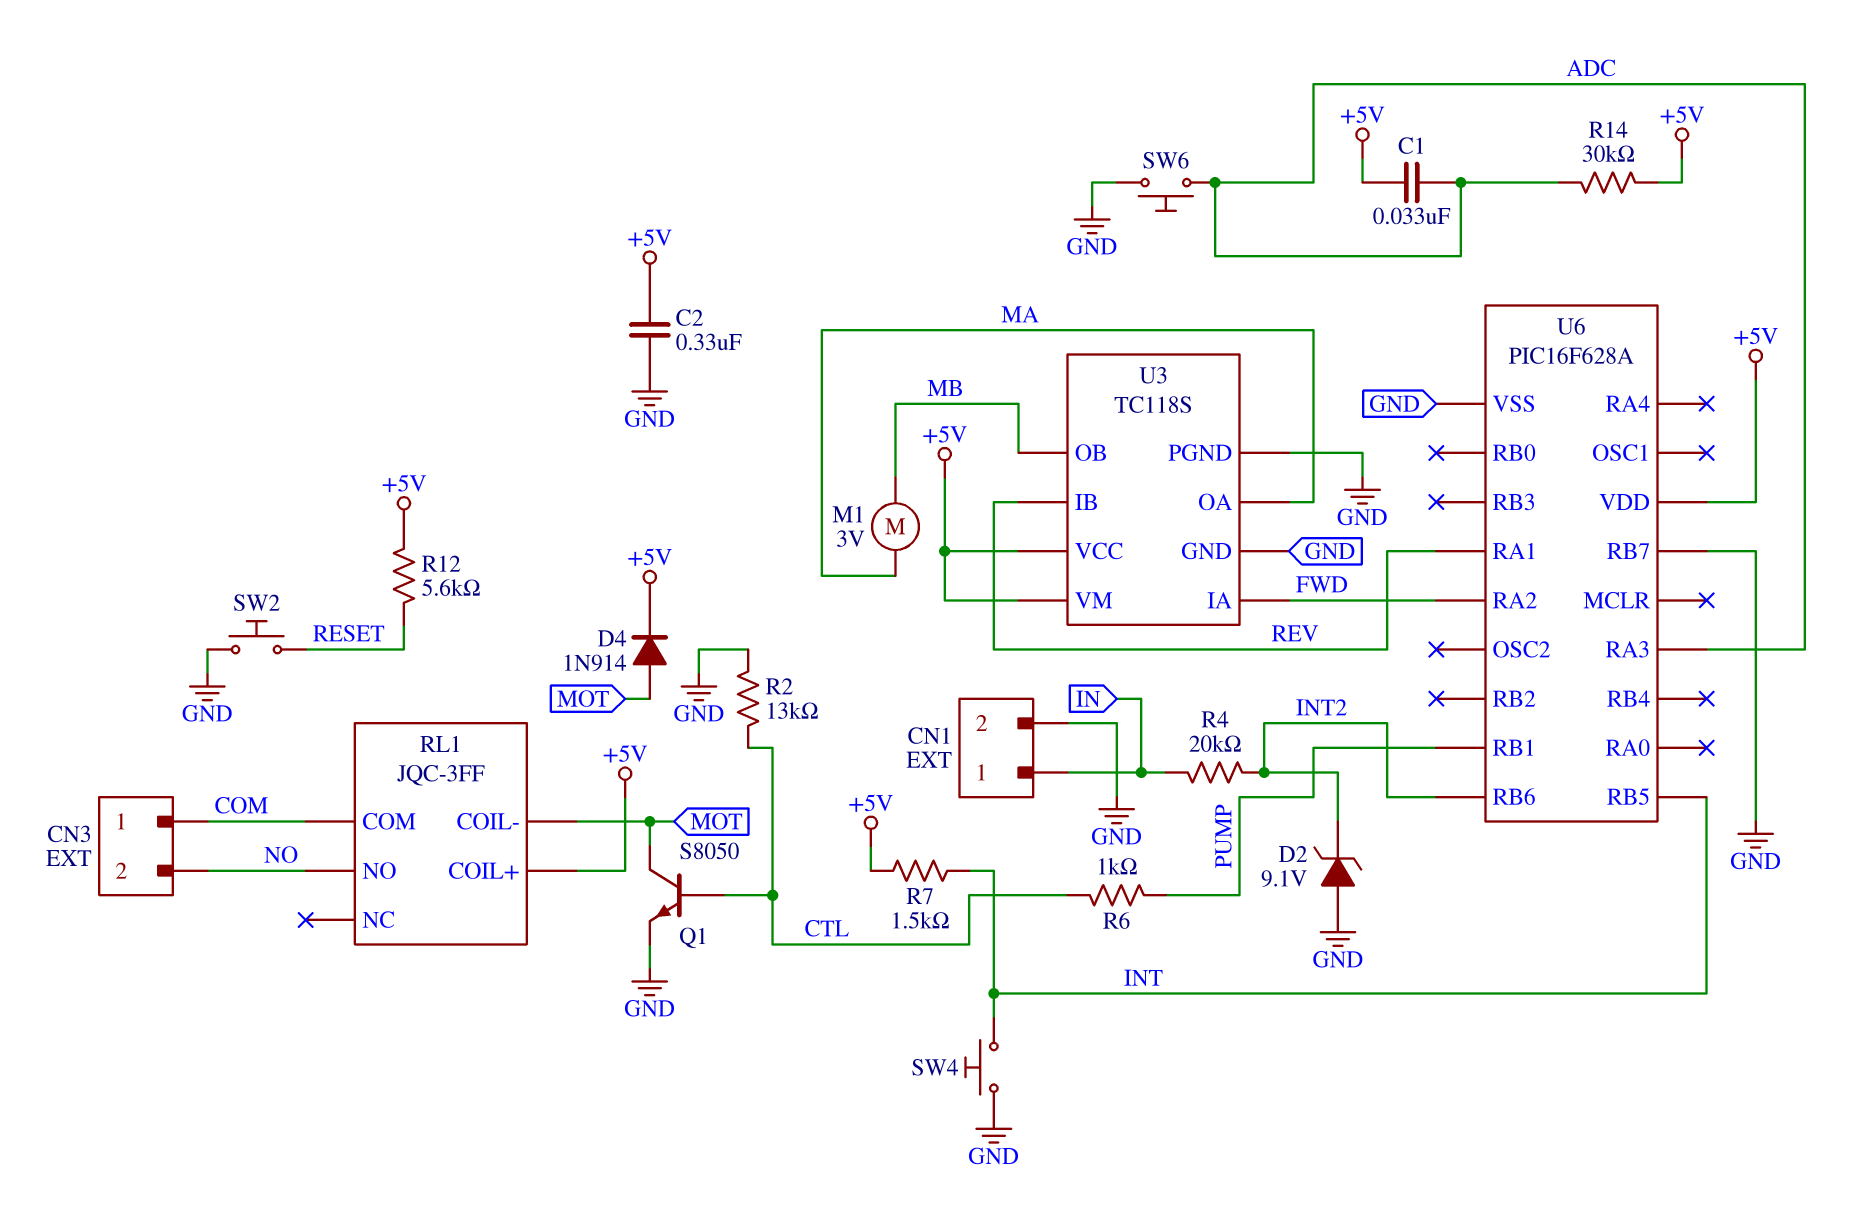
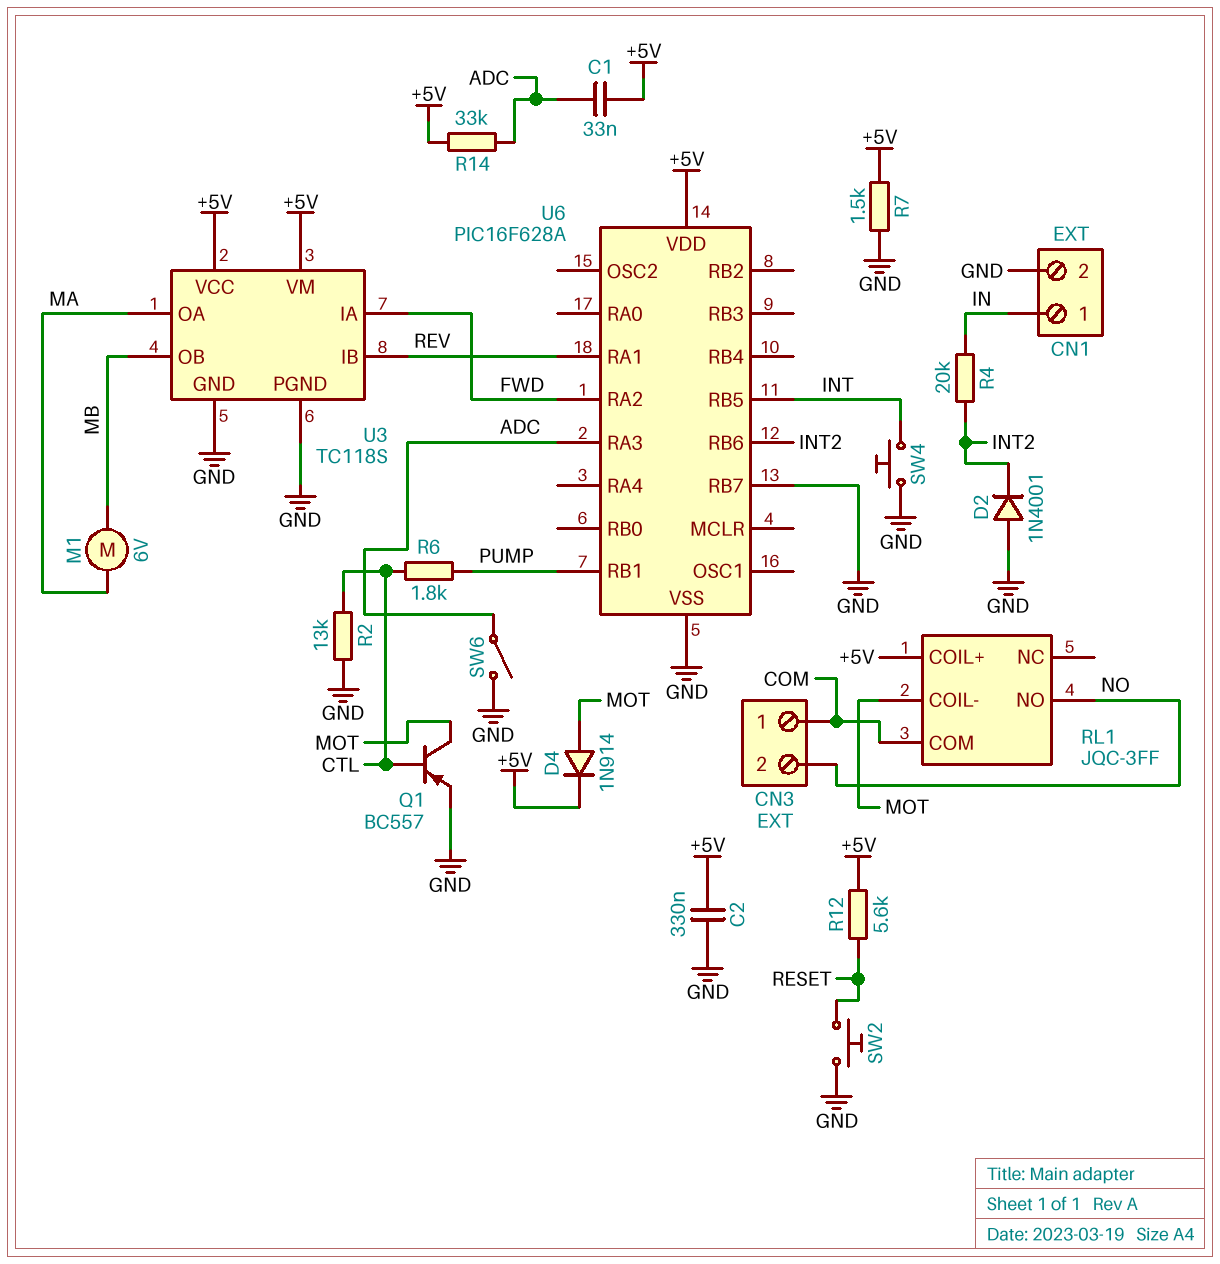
D2: zener 9.1V (A GND, K INT2) -> diode 1N4001 (A GND, K INT2)
M1: motor 3V (MA, MB) -> motor 6V (MA, MB)
Q1: NPN S8050 (B CTL, C MOT, E GND) -> PNP BC557 (B CTL, C MOT, E GND)
R6: 1k (CTL, PUMP) -> 1.8k (CTL, PUMP)
R7: 1.5k (+5V, INT) -> 1.5k (+5V, GND)
R14: 30k (+5V, ADC) -> 33k (+5V, ADC)
SW6: button (ADC, GND) -> switch (ADC, GND)

